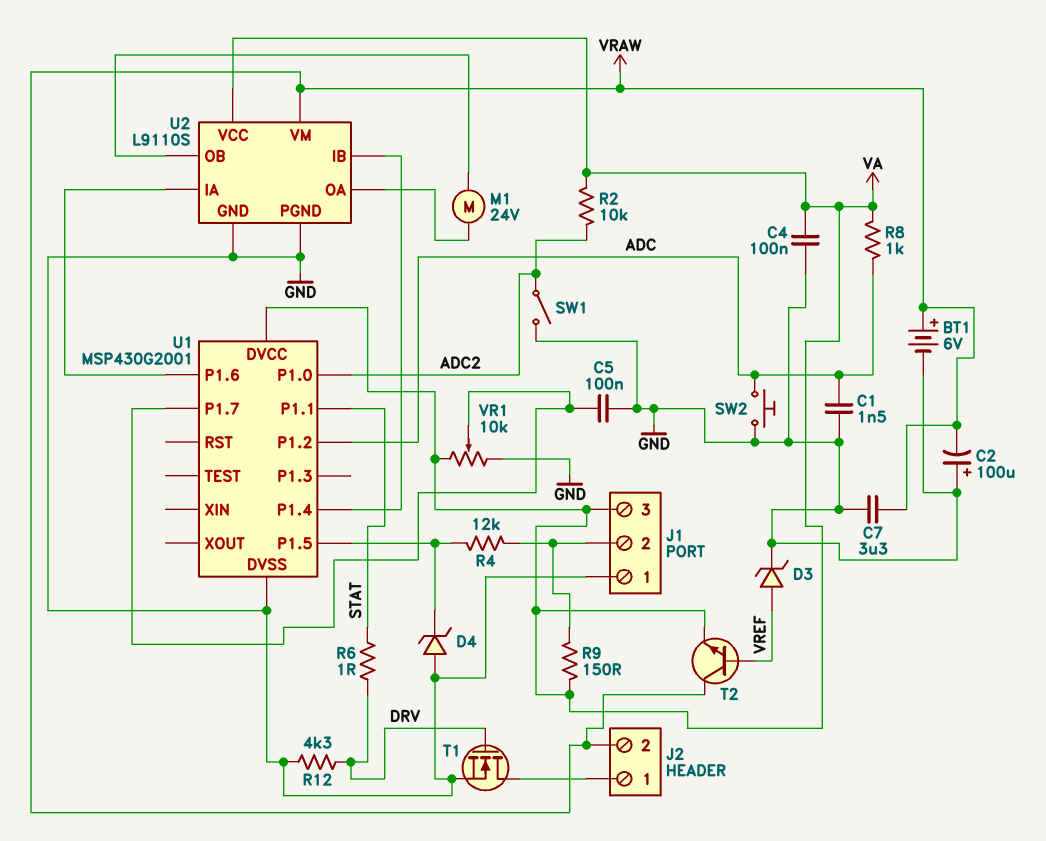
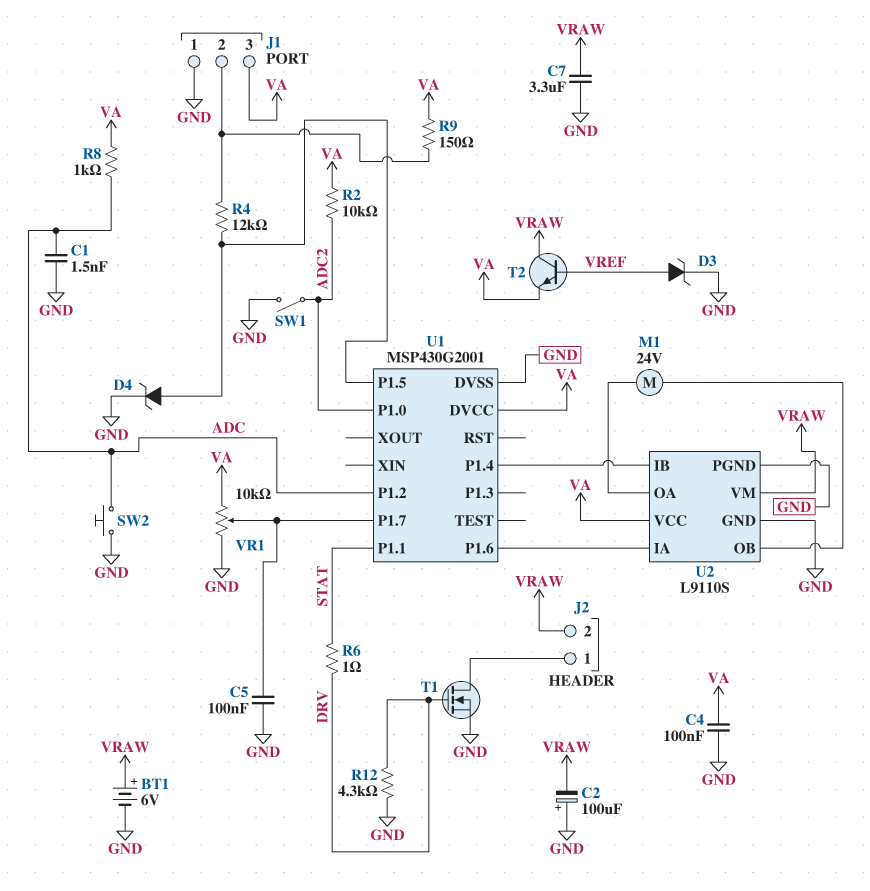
D4: zener (A GND, K U1/P1.5) -> zener (A U1/P1.5, K GND)

